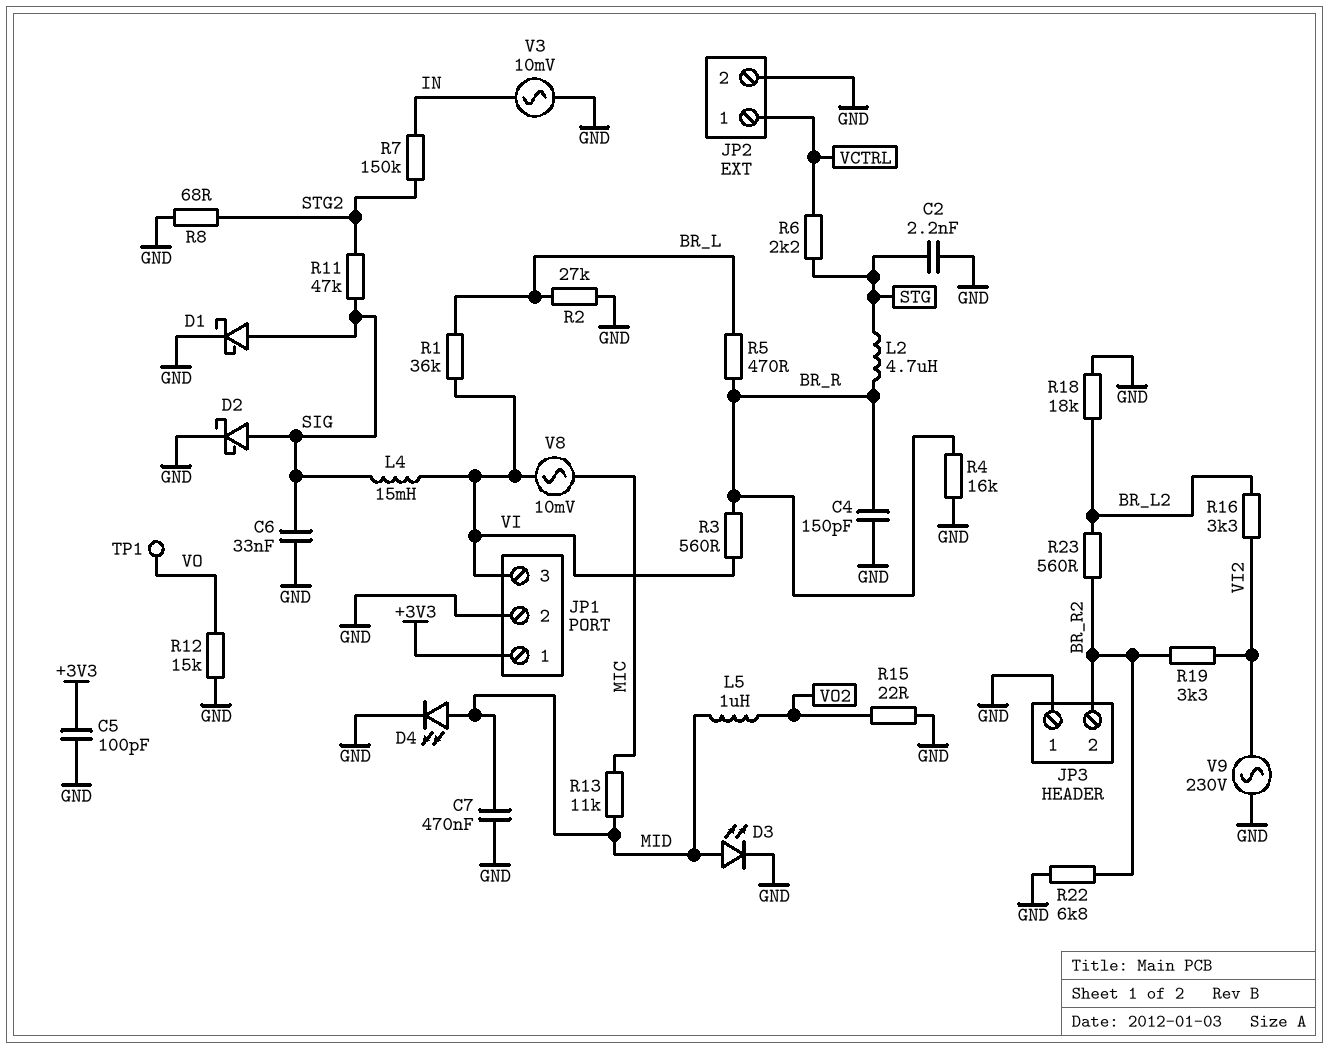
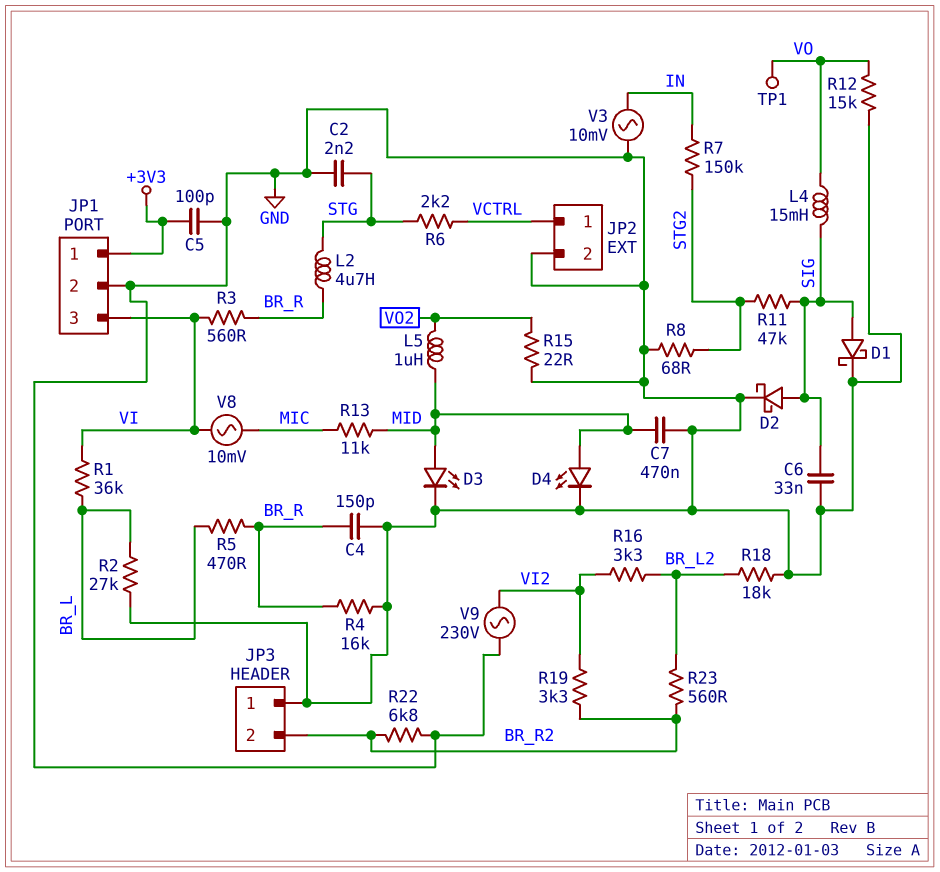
L4: 15mH (SIG, VI) -> 15mH (SIG, VO)

